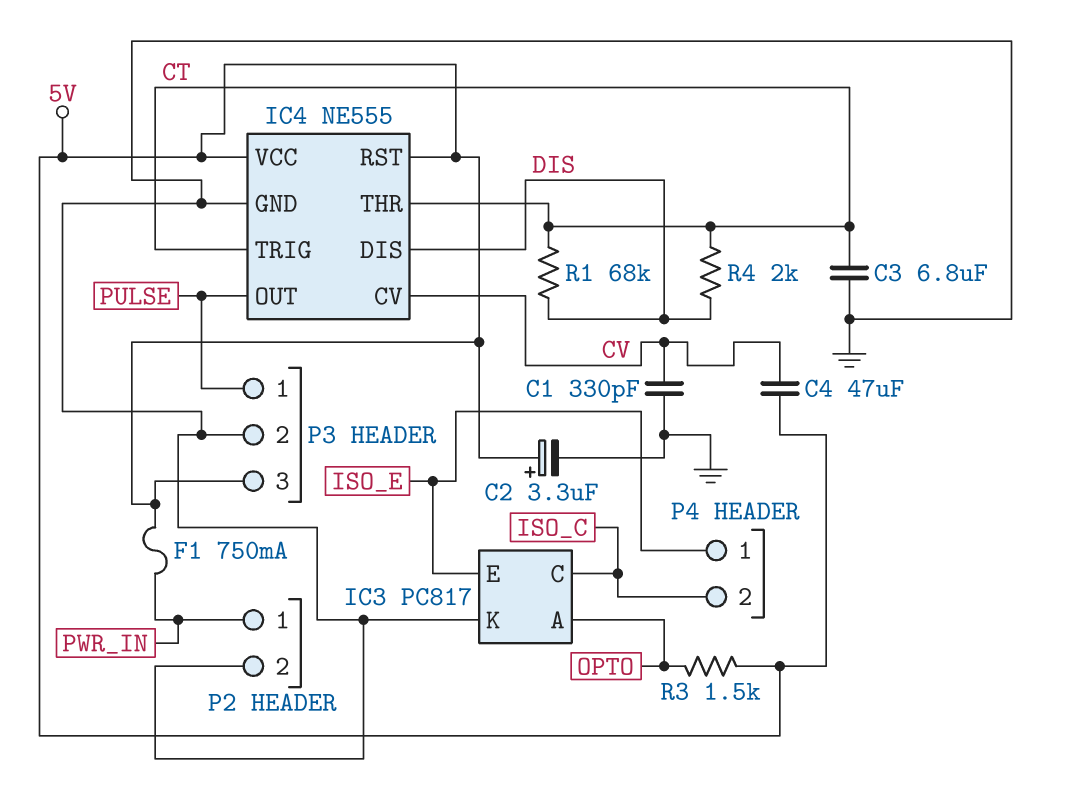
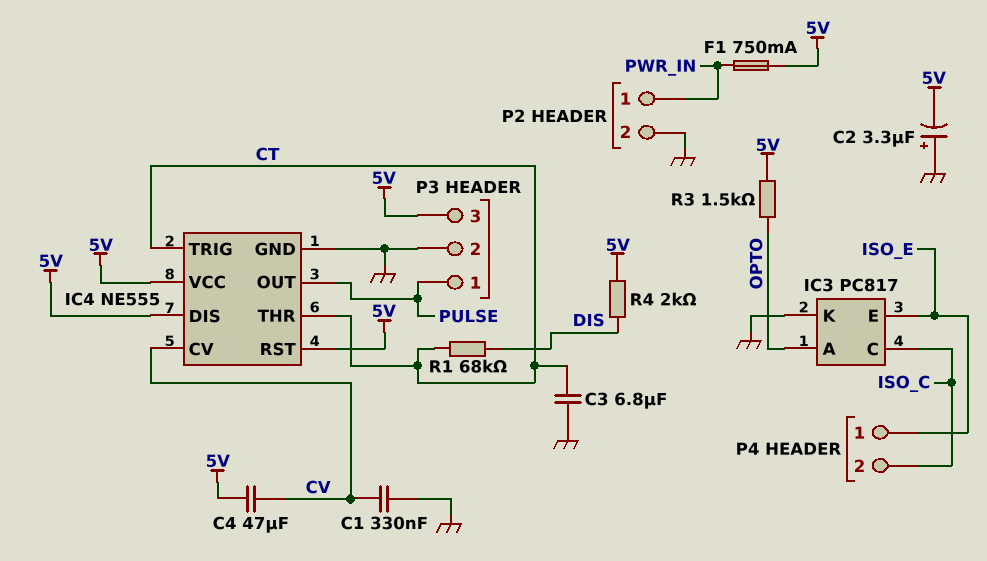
C1: 330pF (CV, GND) -> 330nF (CV, GND)
C2: 3.3uF (plus 5V, minus GND) -> 3.3uF (plus GND, minus 5V)
IC4 pin DIS: DIS -> 5V
R4: 2k (CT, DIS) -> 2k (5V, DIS)

